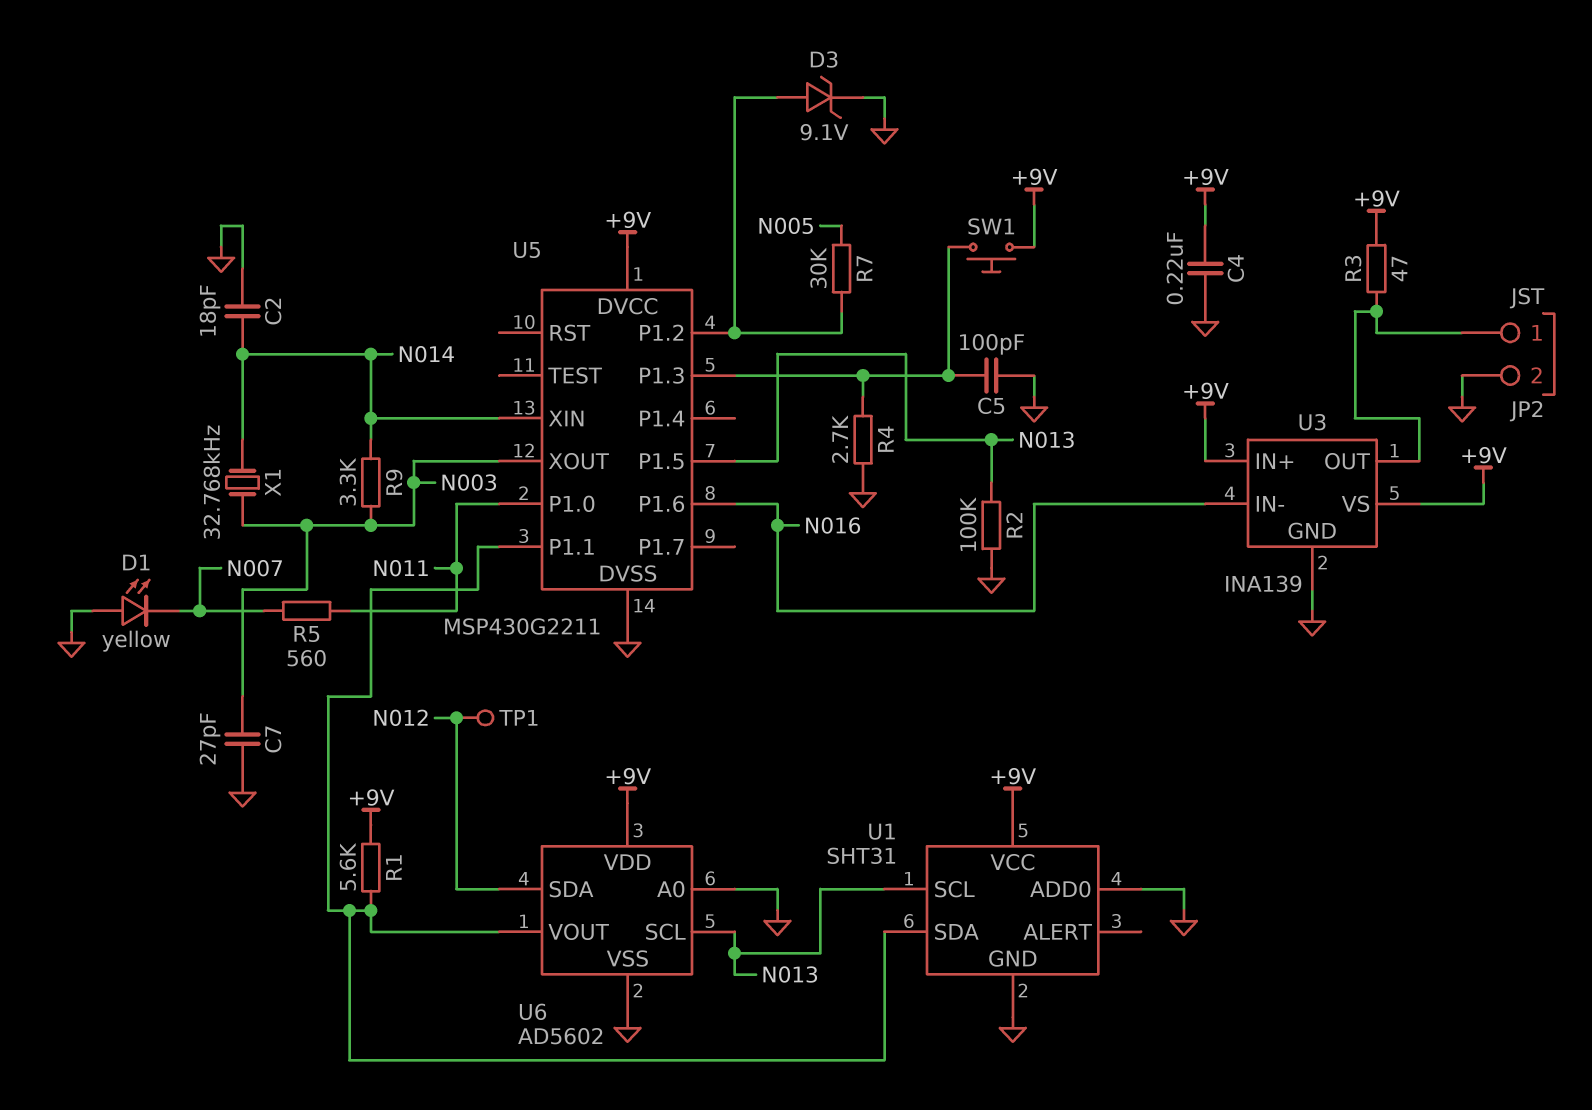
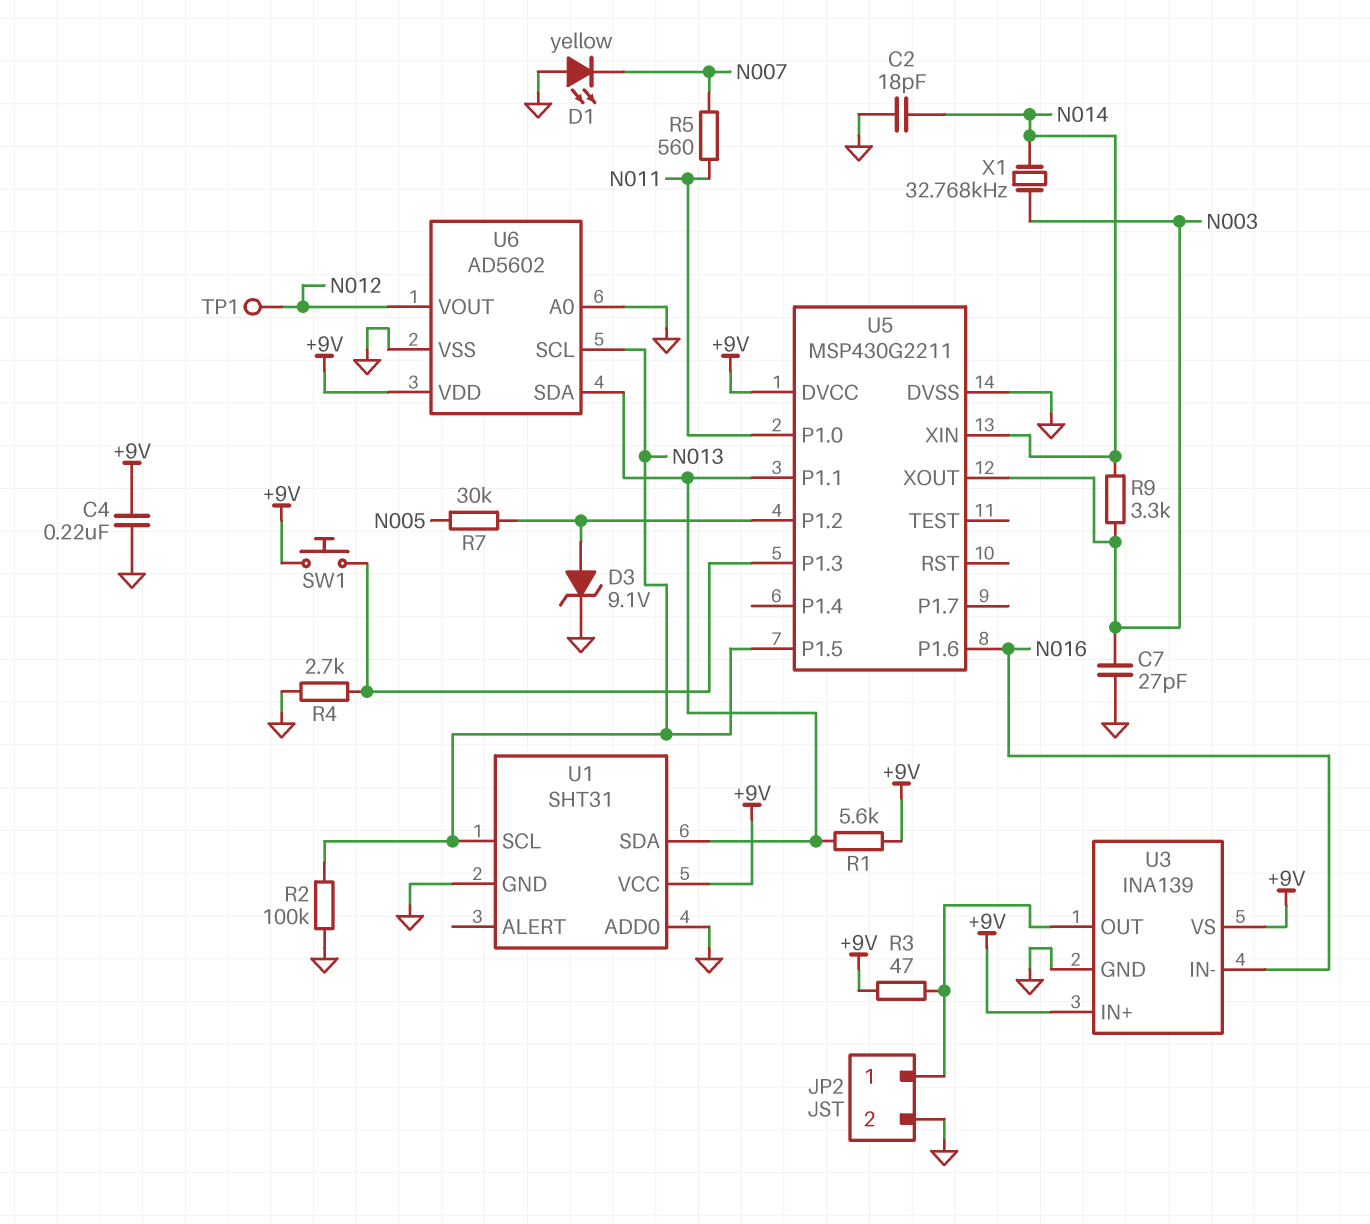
C5: 100pF (GND, U5/P1.3) -> none
U6 pin SDA: N012 -> U1/SDA
U6 pin VOUT: U1/SDA -> N012

